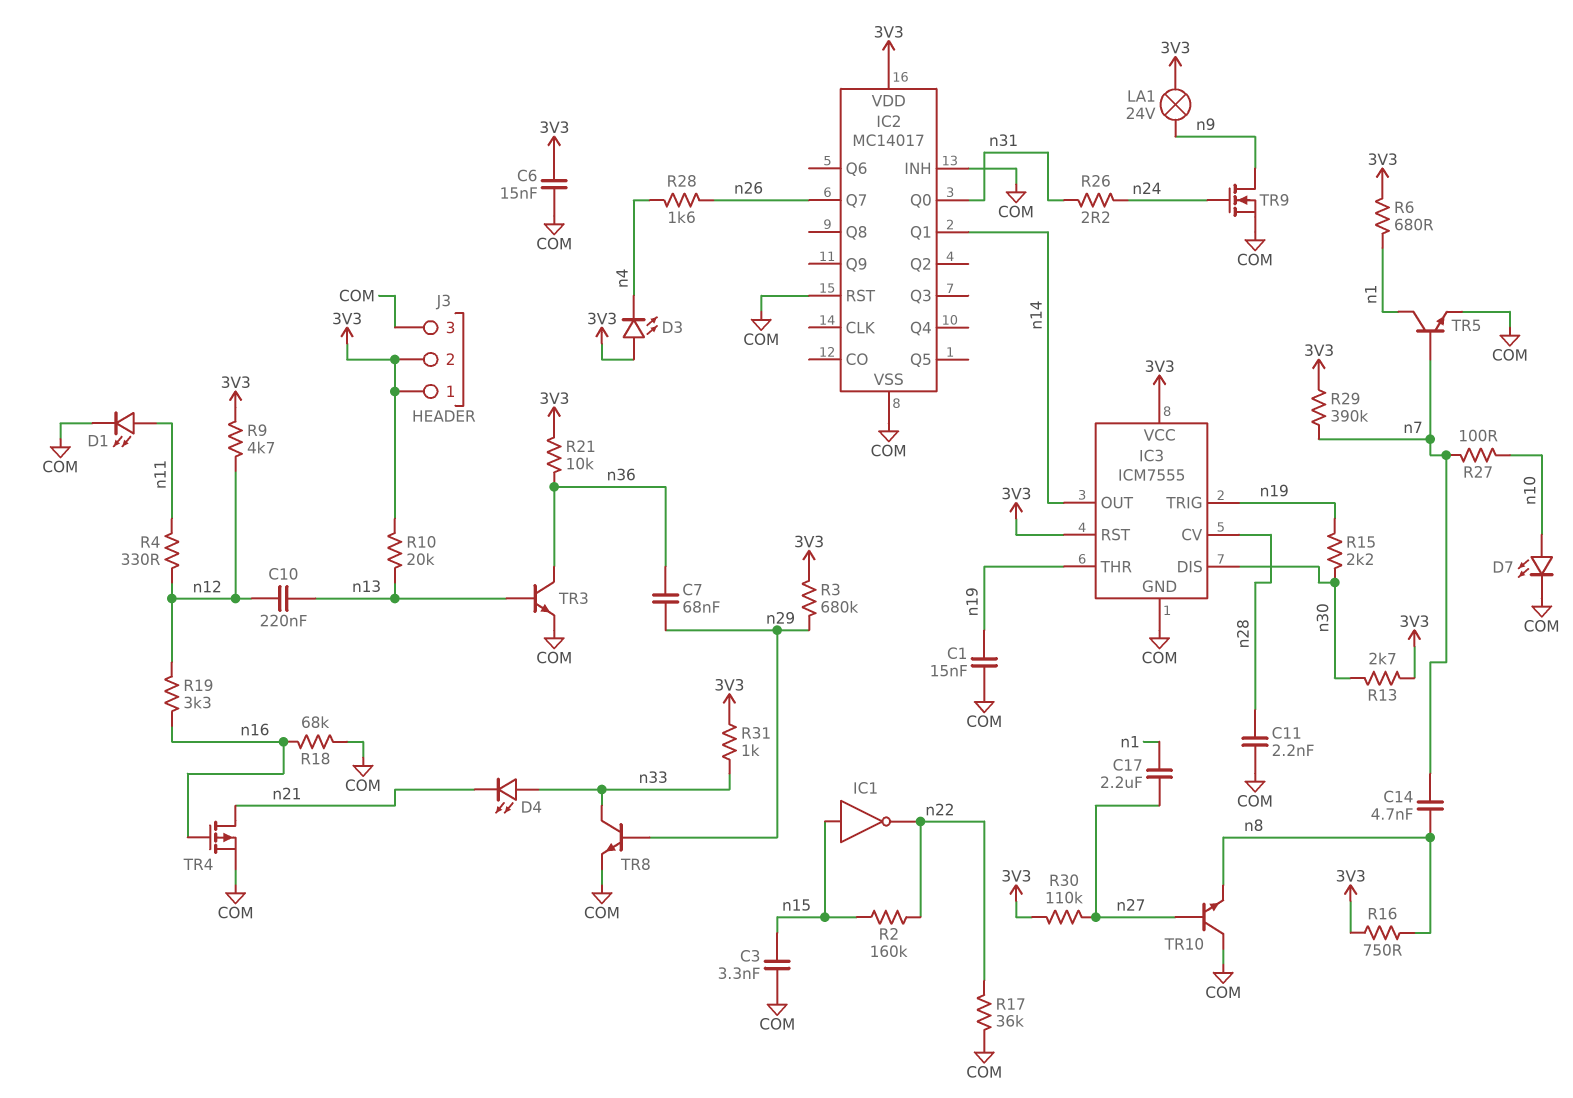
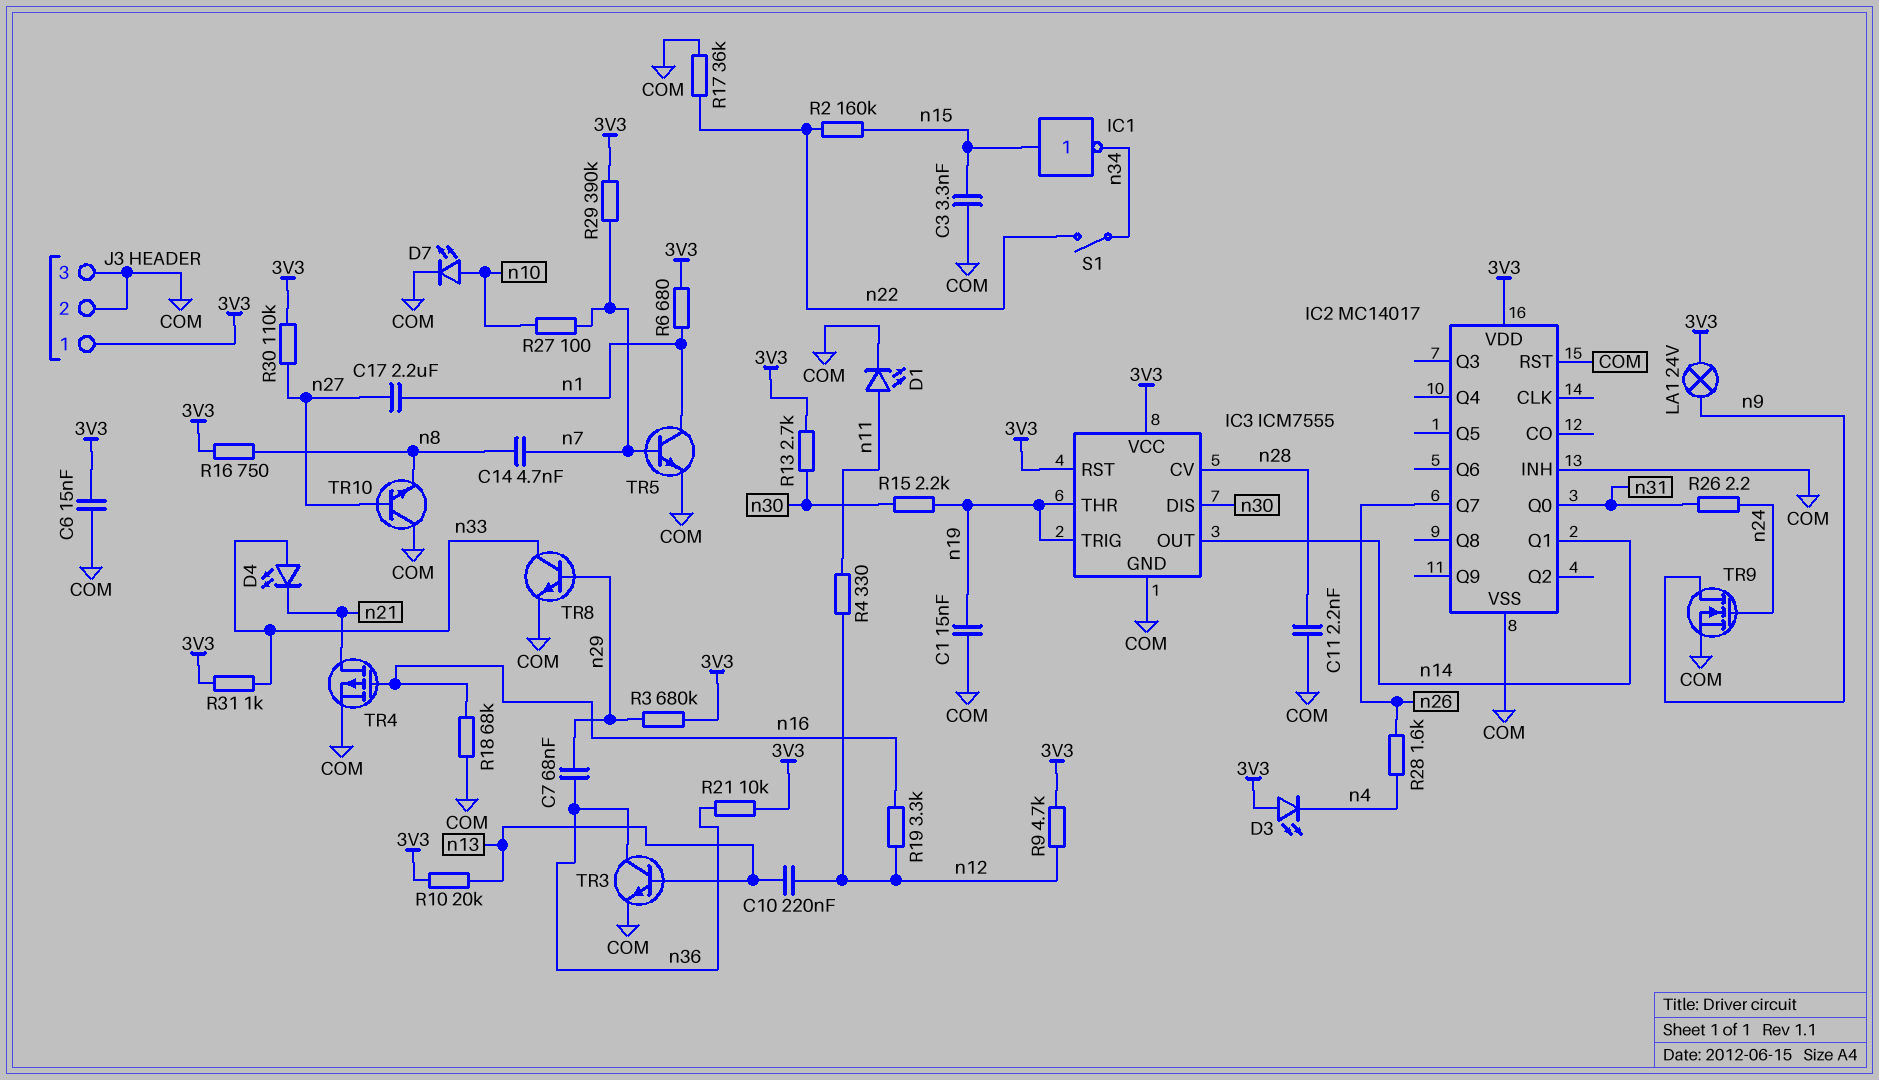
IC1: NOT (in n15, out n22) -> NOT (in n15, out n34)
J3 pin 2: 3V3 -> COM
S1: none -> switch (n22, n34)

